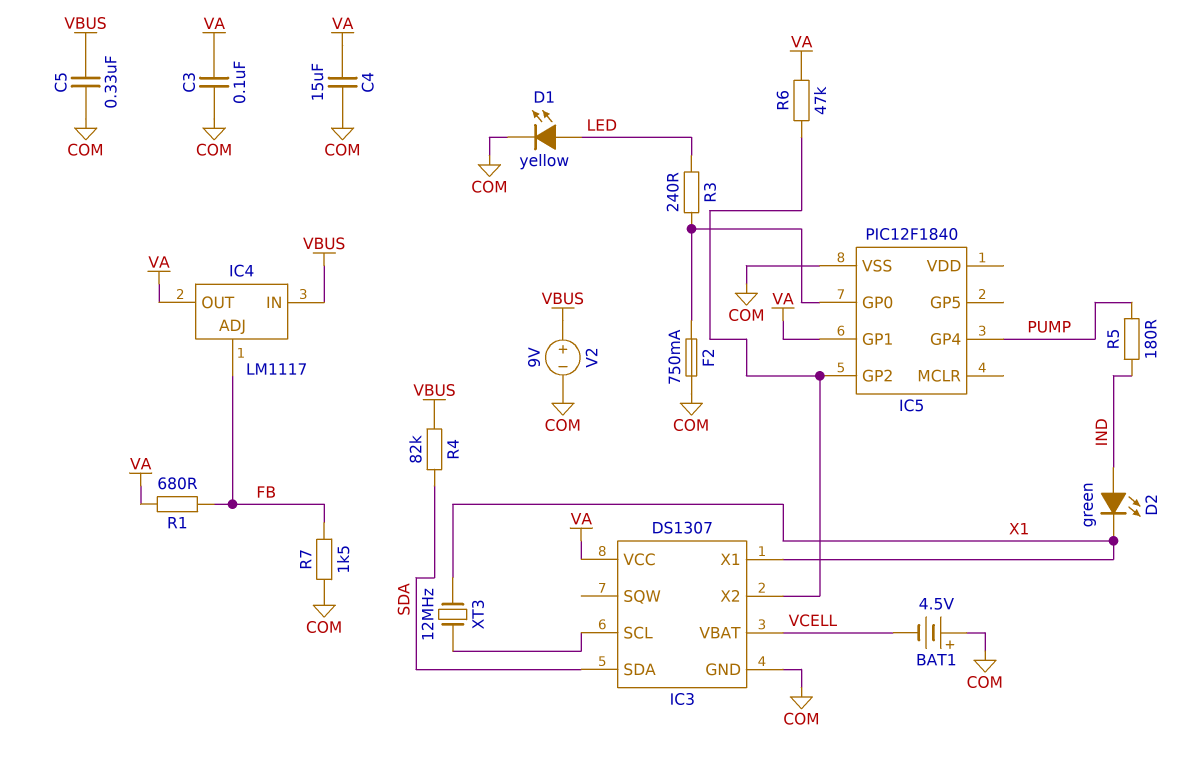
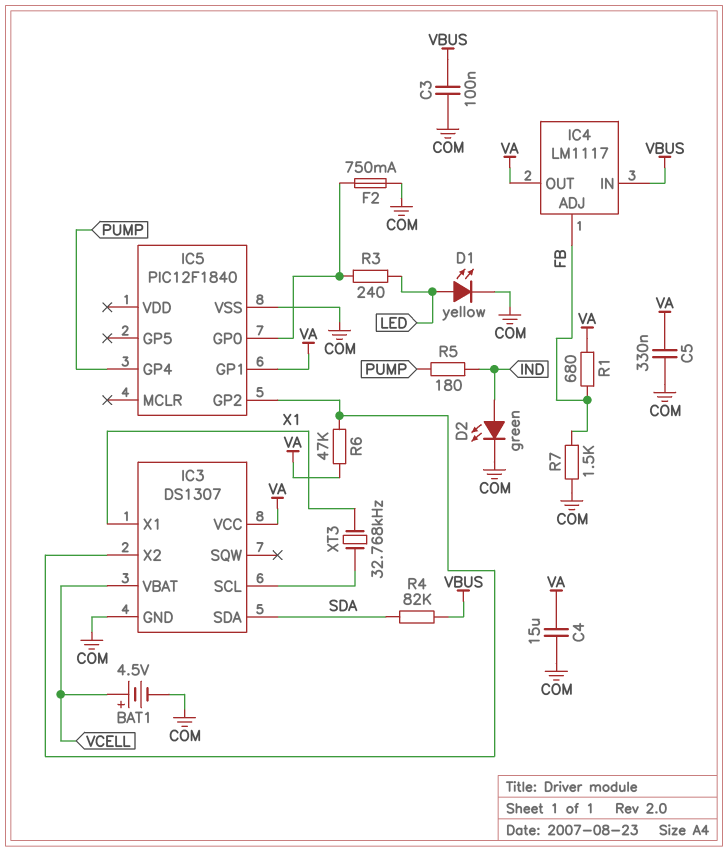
BAT1: 4.5V (plus COM, minus VCELL) -> 4.5V (plus VCELL, minus COM)
C3: 100nF (COM, VA) -> 100nF (COM, VBUS)
C5: 330nF (COM, VBUS) -> 330nF (COM, VA)
D2: LED green (A IND, K X1) -> LED green (A IND, K COM)
V2: 9V (plus VBUS, minus COM) -> none
XT3: 12MHz (IC3/SCL, X1) -> 32.768kHz (IC3/SCL, X1)

